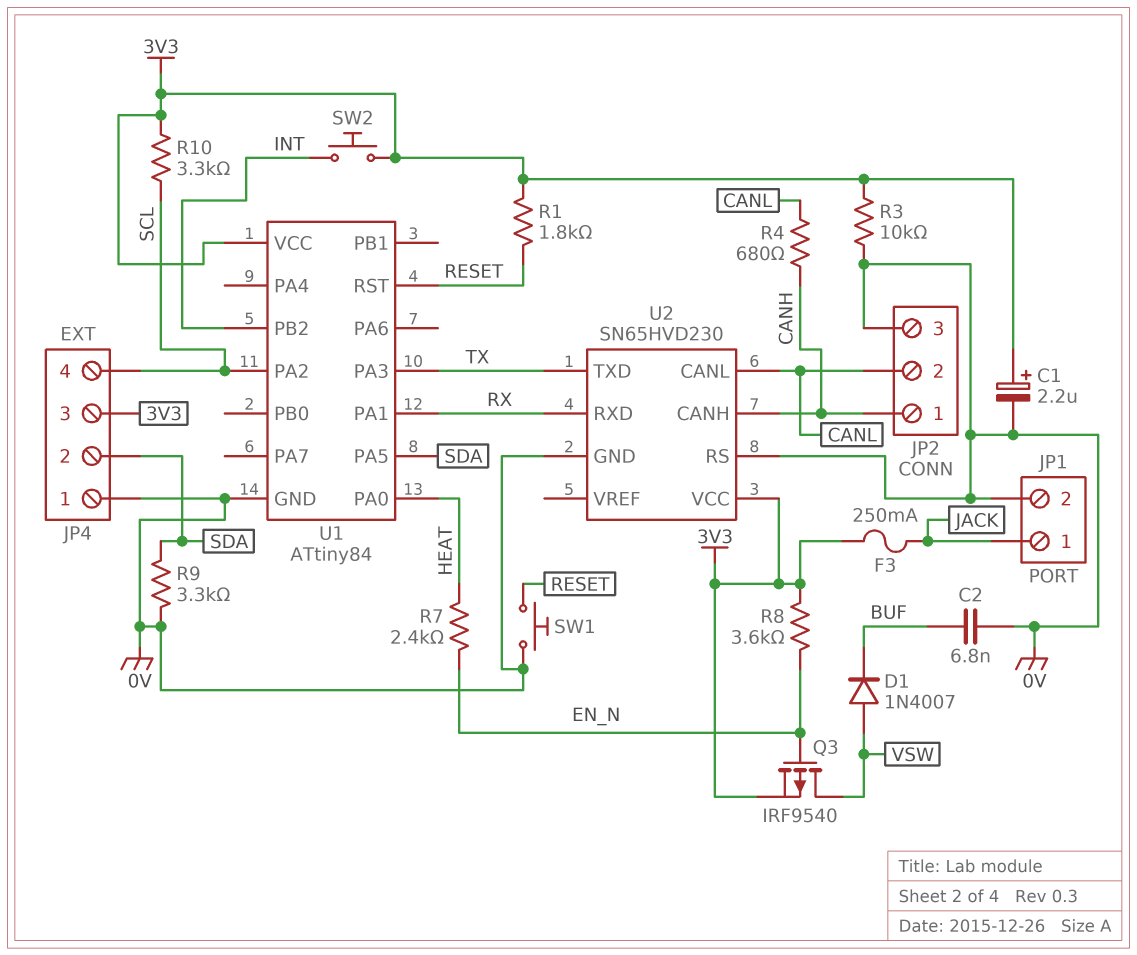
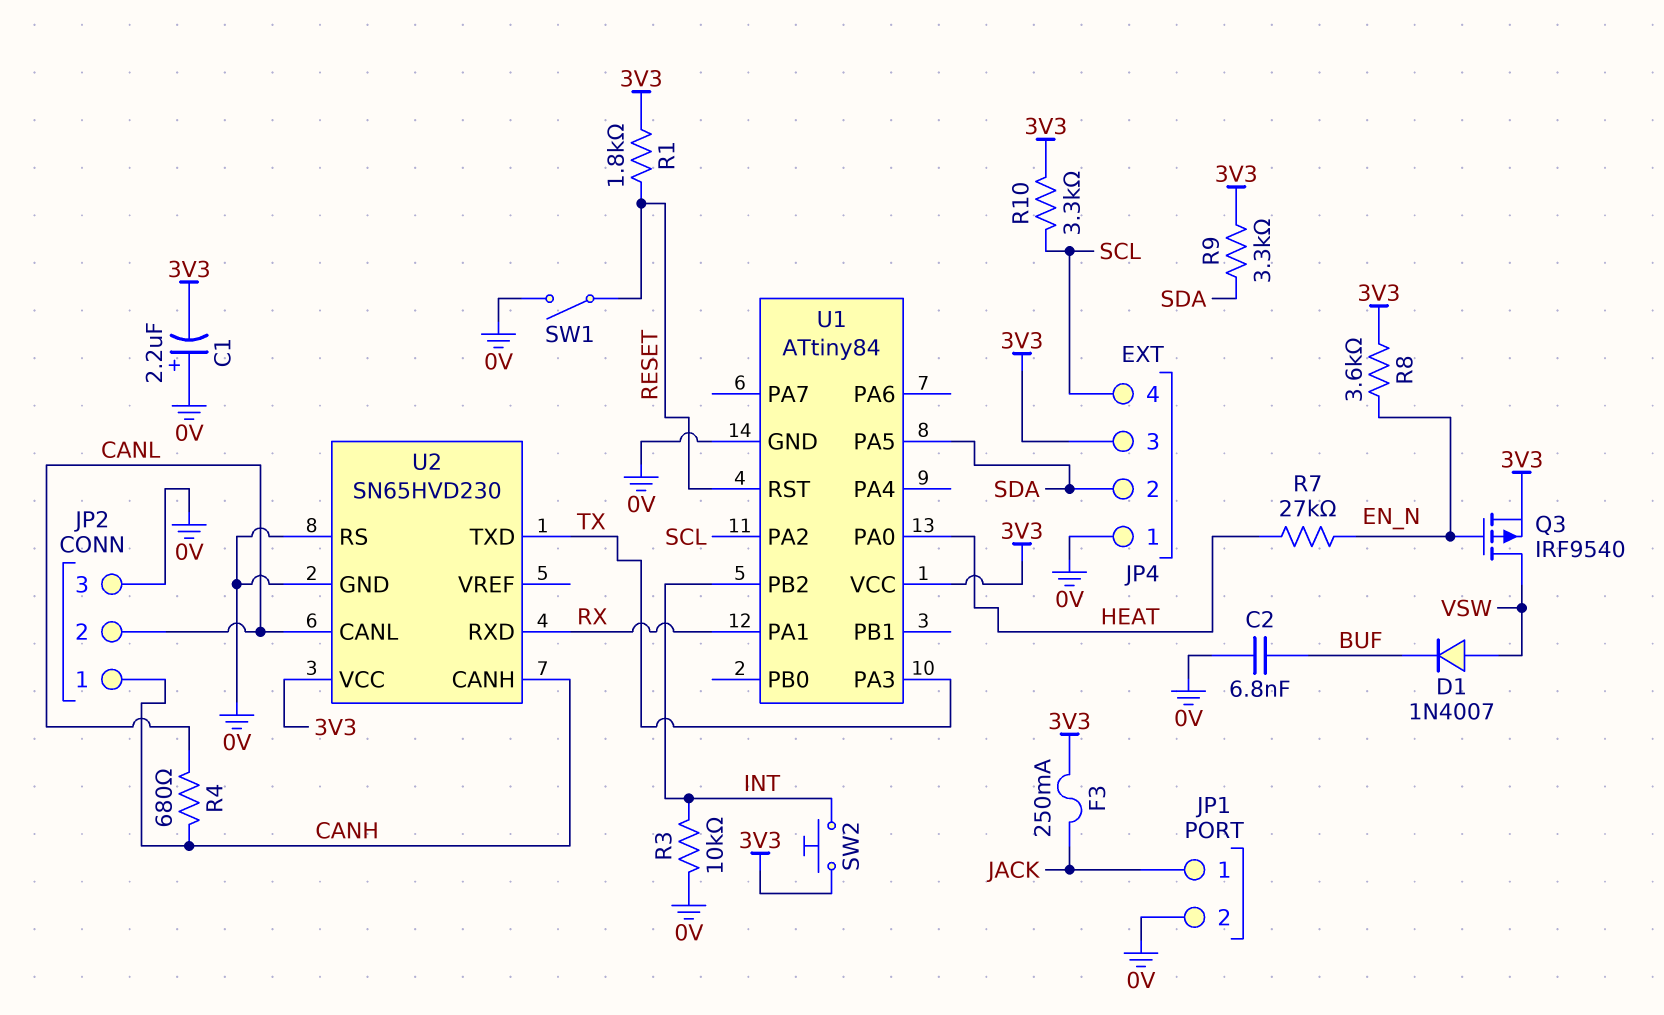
C1: 2.2uF (plus 3V3, minus 0V) -> 2.2uF (plus 0V, minus 3V3)
R3: 10k (0V, 3V3) -> 10k (0V, INT)
R7: 2.4k (EN_N, HEAT) -> 27k (EN_N, HEAT)
R9: 3.3k (0V, SDA) -> 3.3k (3V3, SDA)
SW1: button (0V, RESET) -> switch (0V, RESET)

